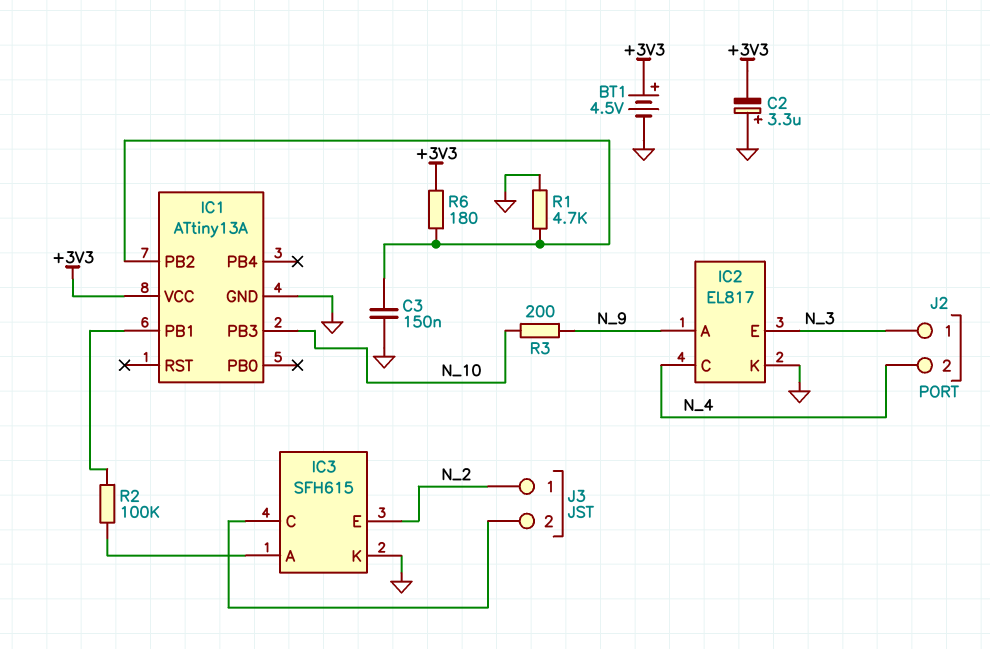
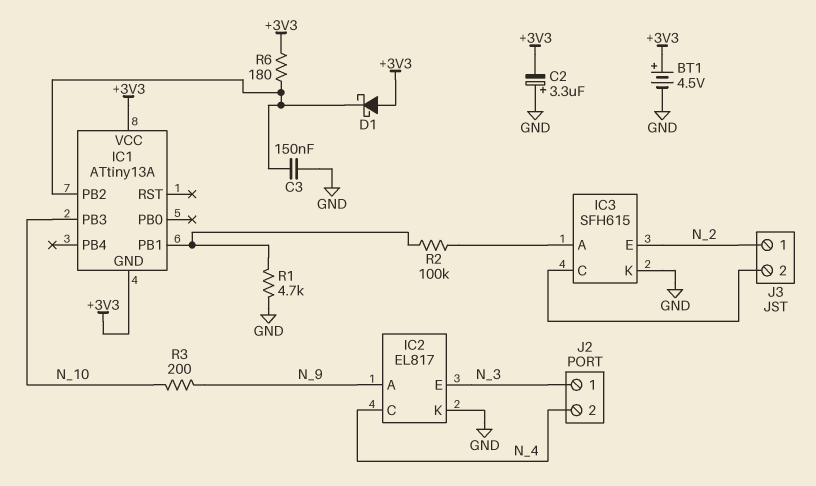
D1: none -> schottky (A +3V3, K IC1/PB2)
IC1 pin GND: GND -> +3V3
R1: 4.7k (GND, IC1/PB2) -> 4.7k (GND, IC1/PB1)

